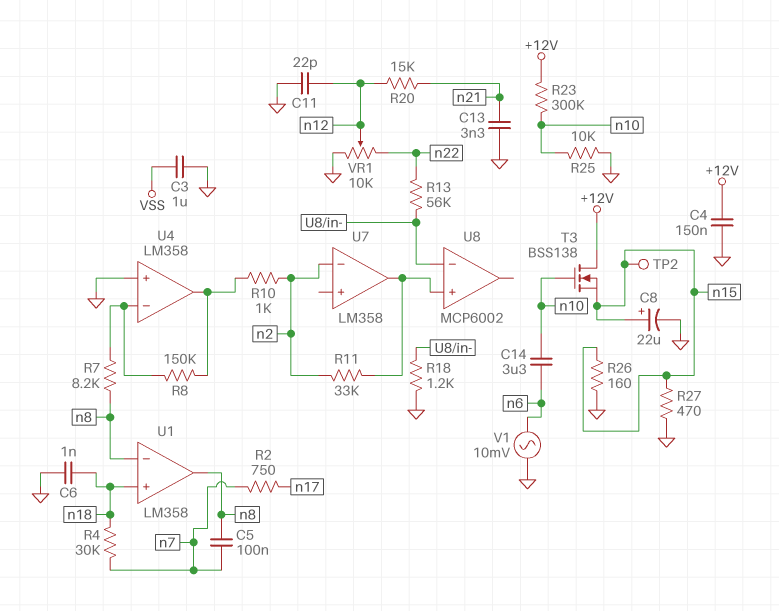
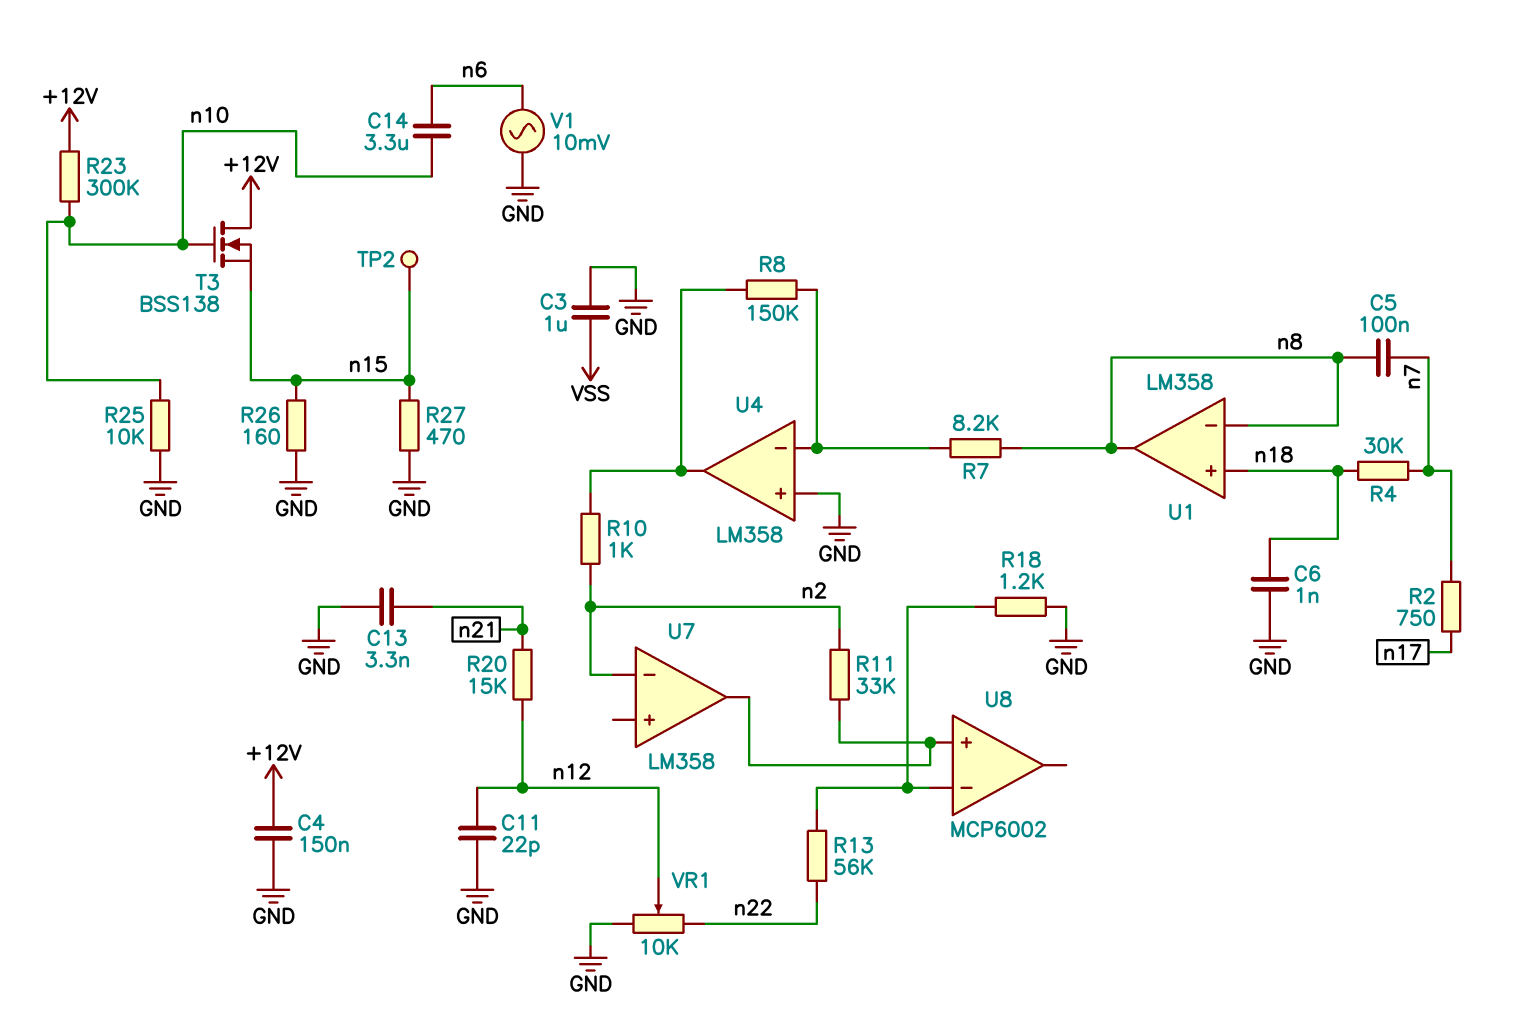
C8: 22uF (plus n15, minus GND) -> none

